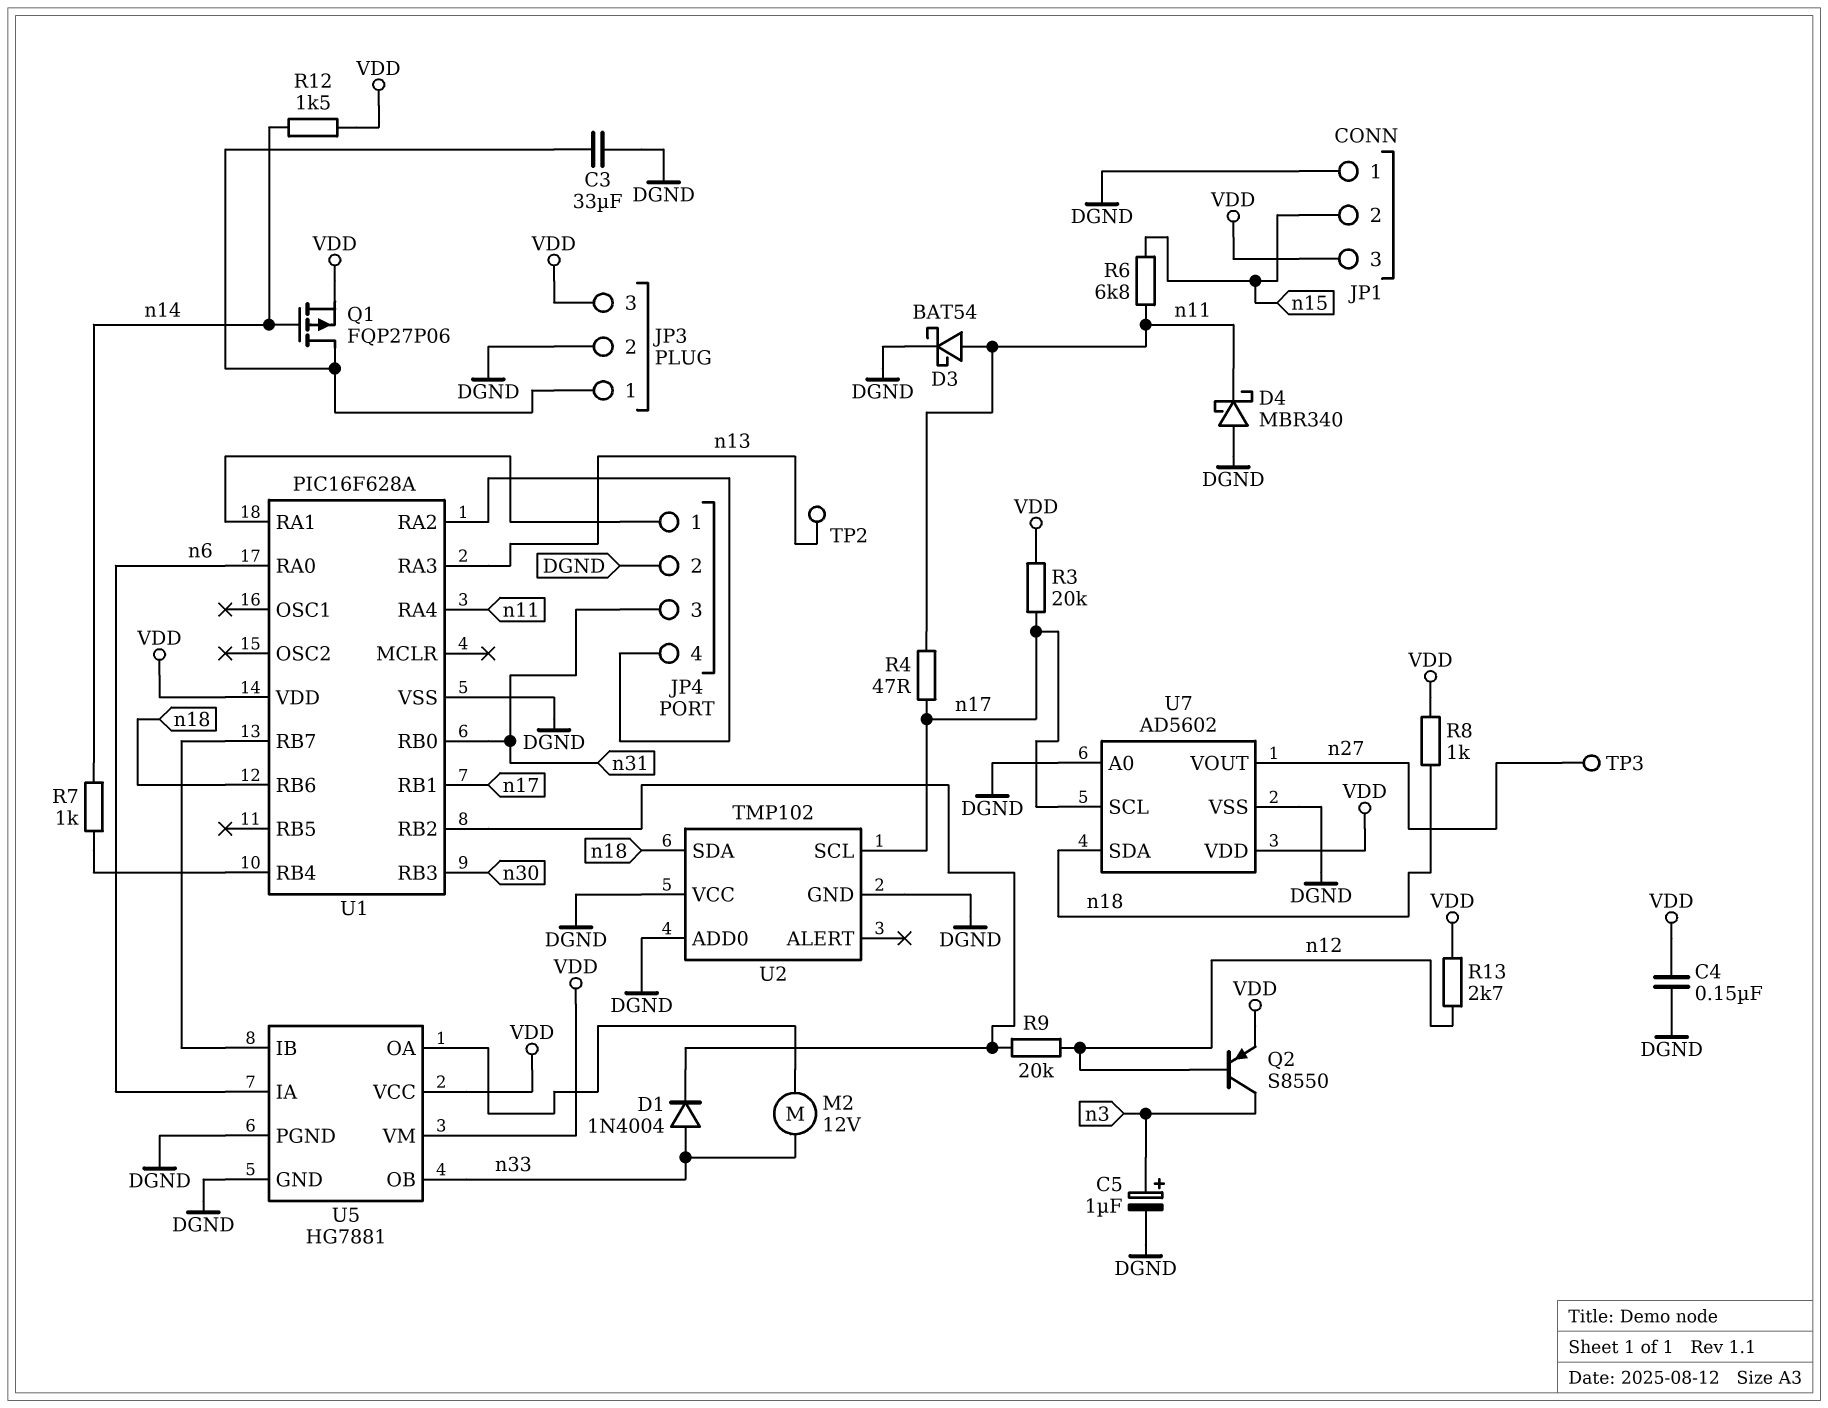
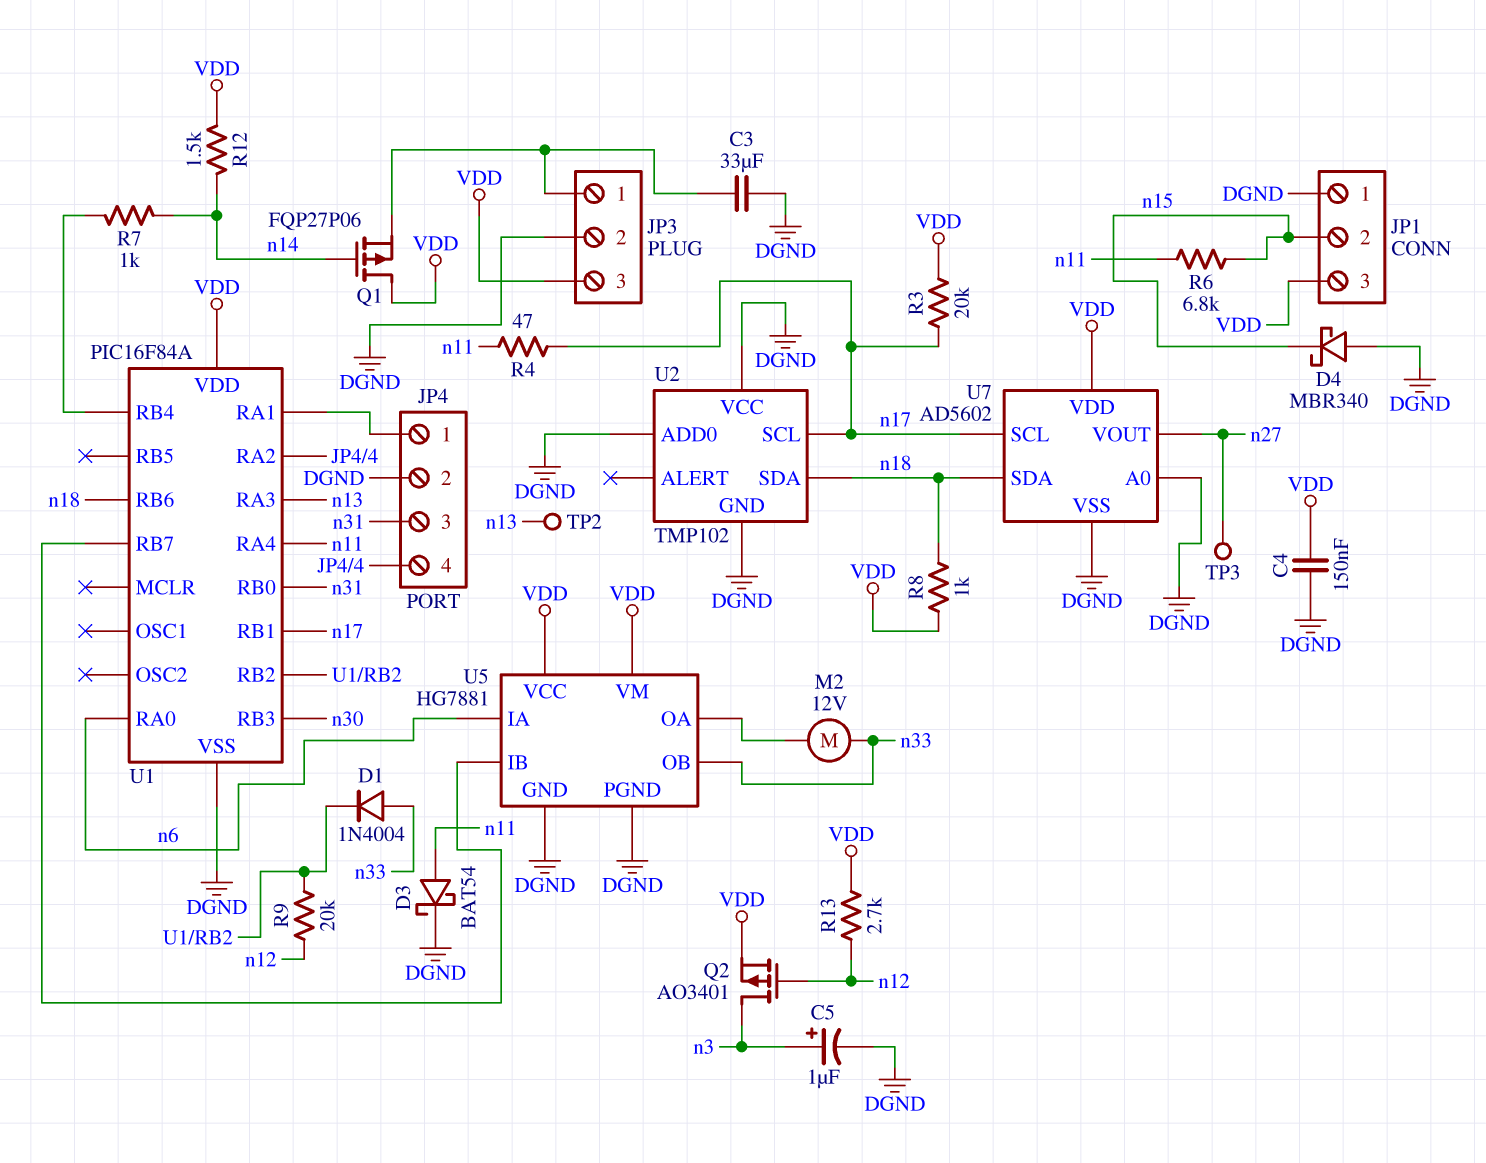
D4: schottky MBR340 (A DGND, K n11) -> schottky MBR340 (A DGND, K n15)
Q1: PMOS FQP27P06 (G n14, D JP3/1, S VDD) -> PMOS FQP27P06 (G n14, D VDD, S JP3/1)
Q2: PNP S8550 (B n12, C n3, E VDD) -> PMOS AO3401 (G n12, D n3, S VDD)
U1: PIC16F628A -> PIC16F84A

